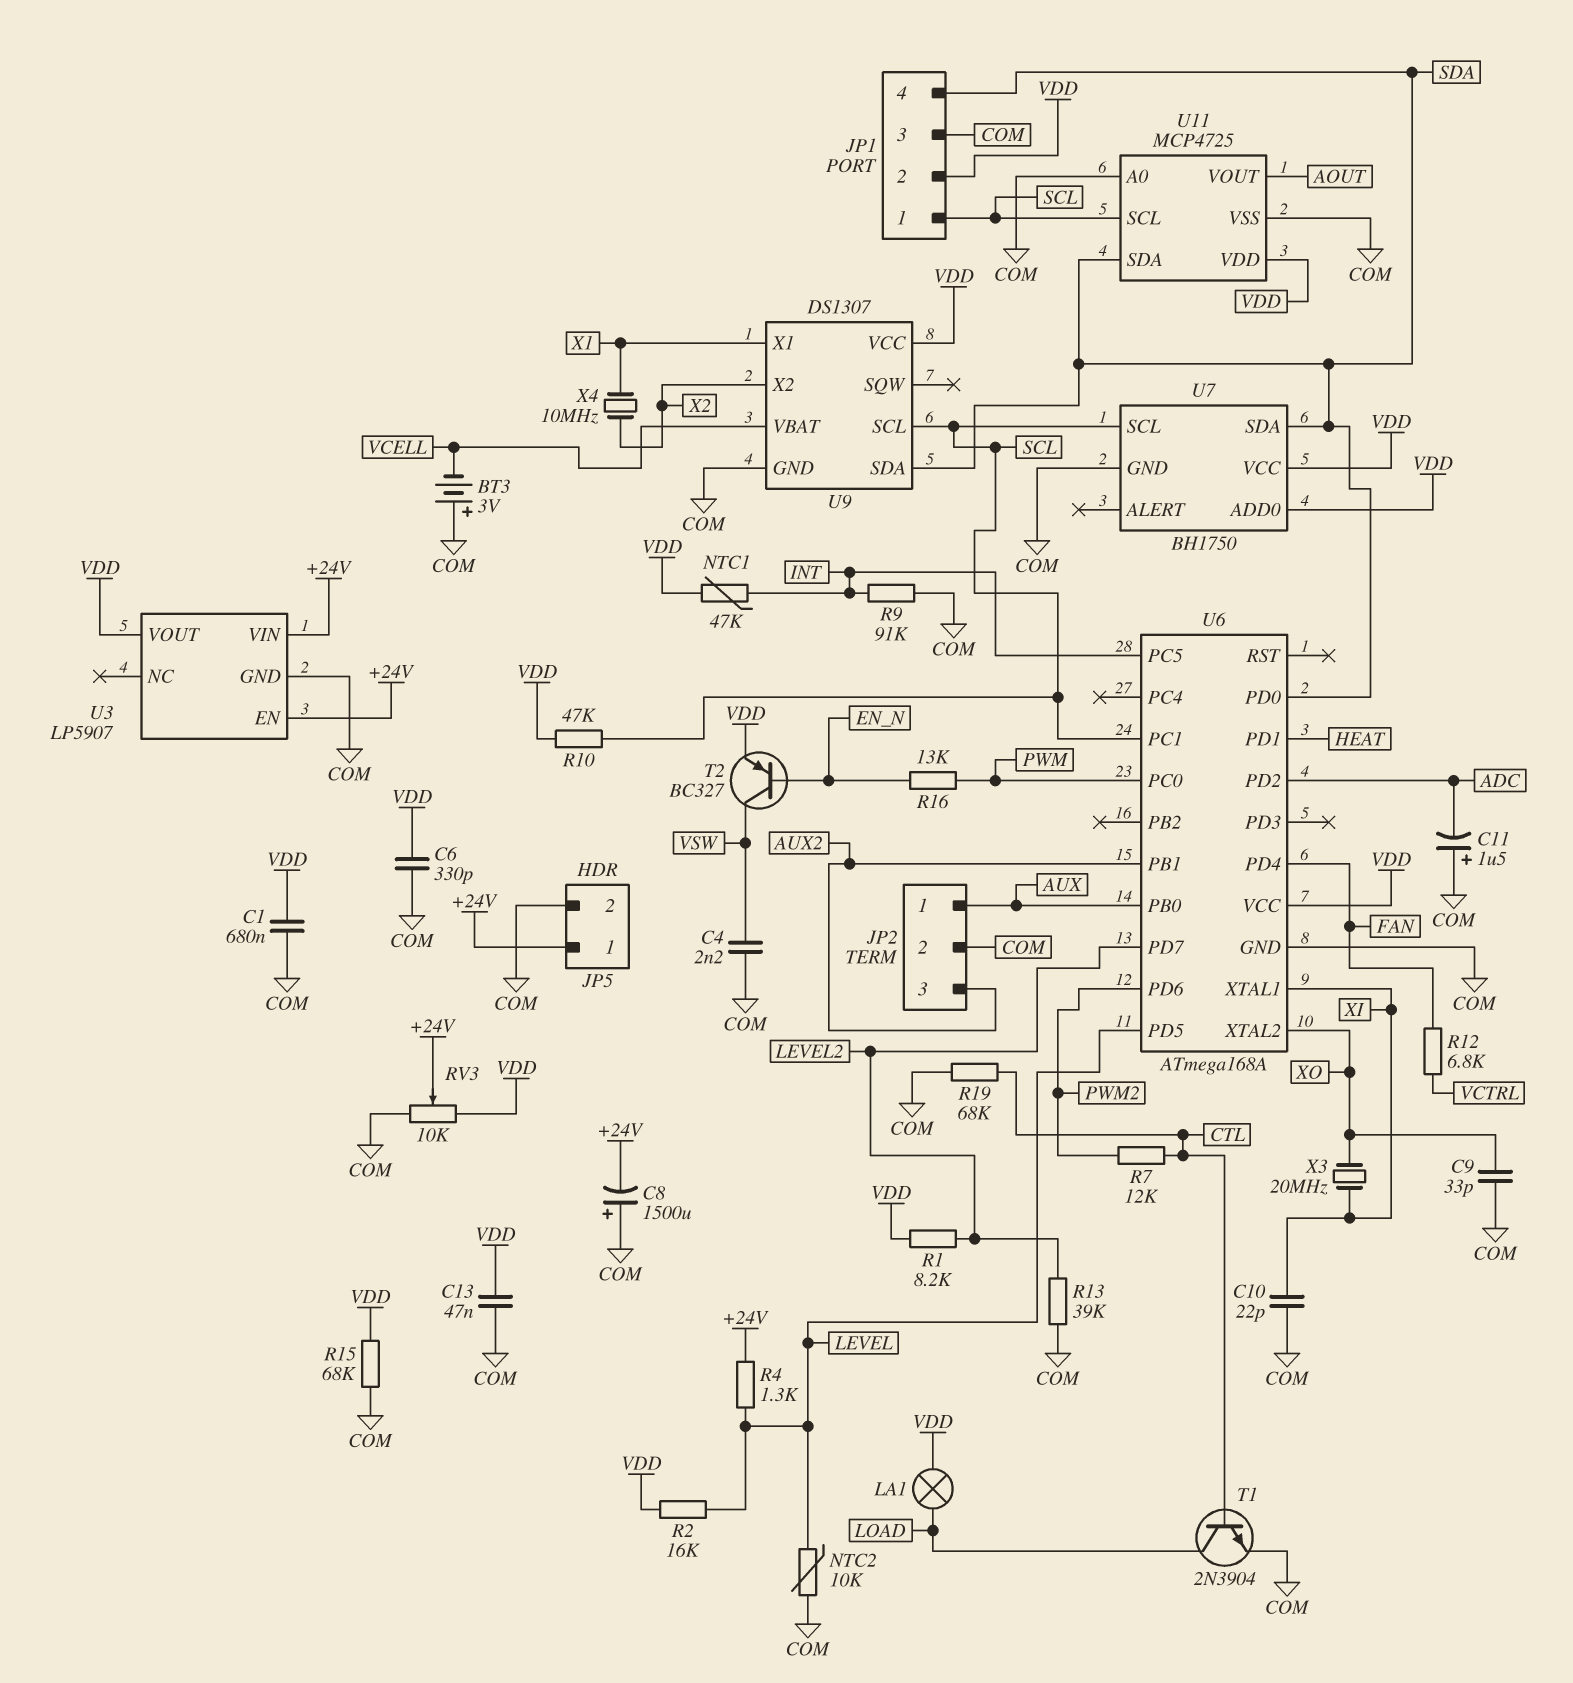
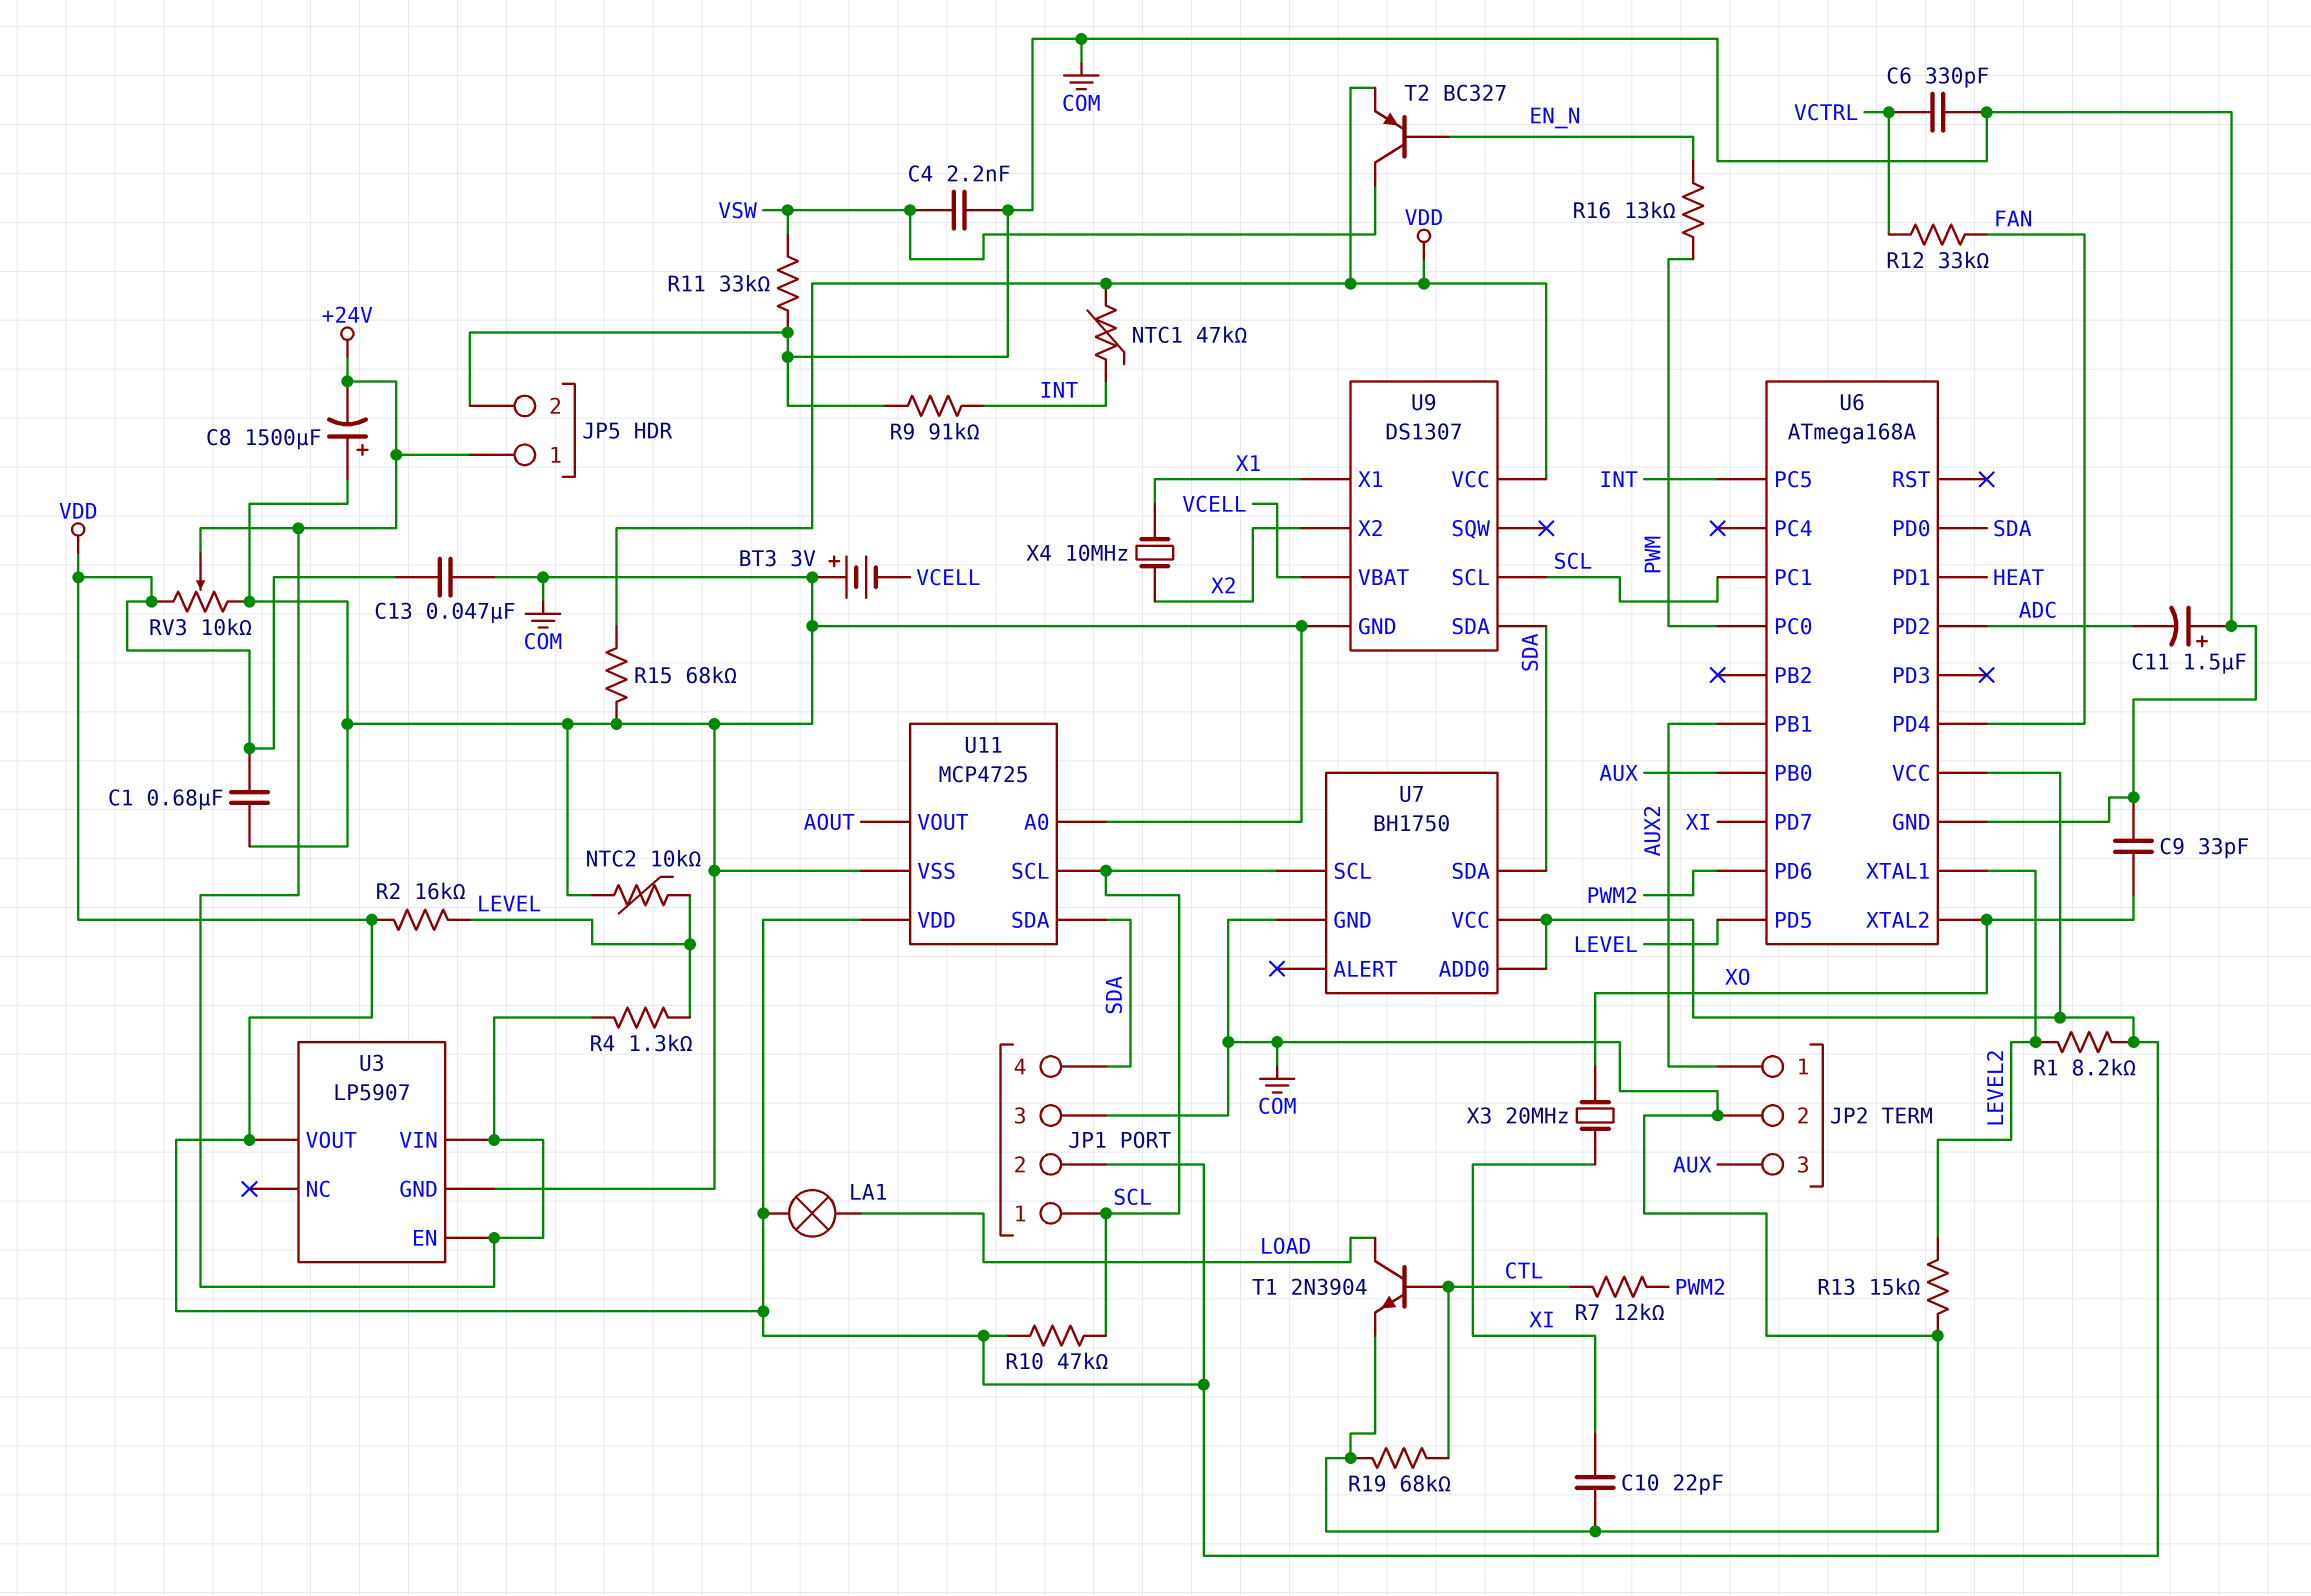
C6: 330pF (COM, VDD) -> 330pF (COM, VCTRL)
JP2 pin 1: AUX -> AUX2
JP2 pin 3: AUX2 -> AUX
R11: none -> 33k (COM, VSW)
R12: 6.8k (FAN, VCTRL) -> 33k (FAN, VCTRL)
R13: 39k (COM, LEVEL2) -> 15k (COM, LEVEL2)
U6 pin PD7: LEVEL2 -> XI
U6 pin XTAL1: XI -> LEVEL2

